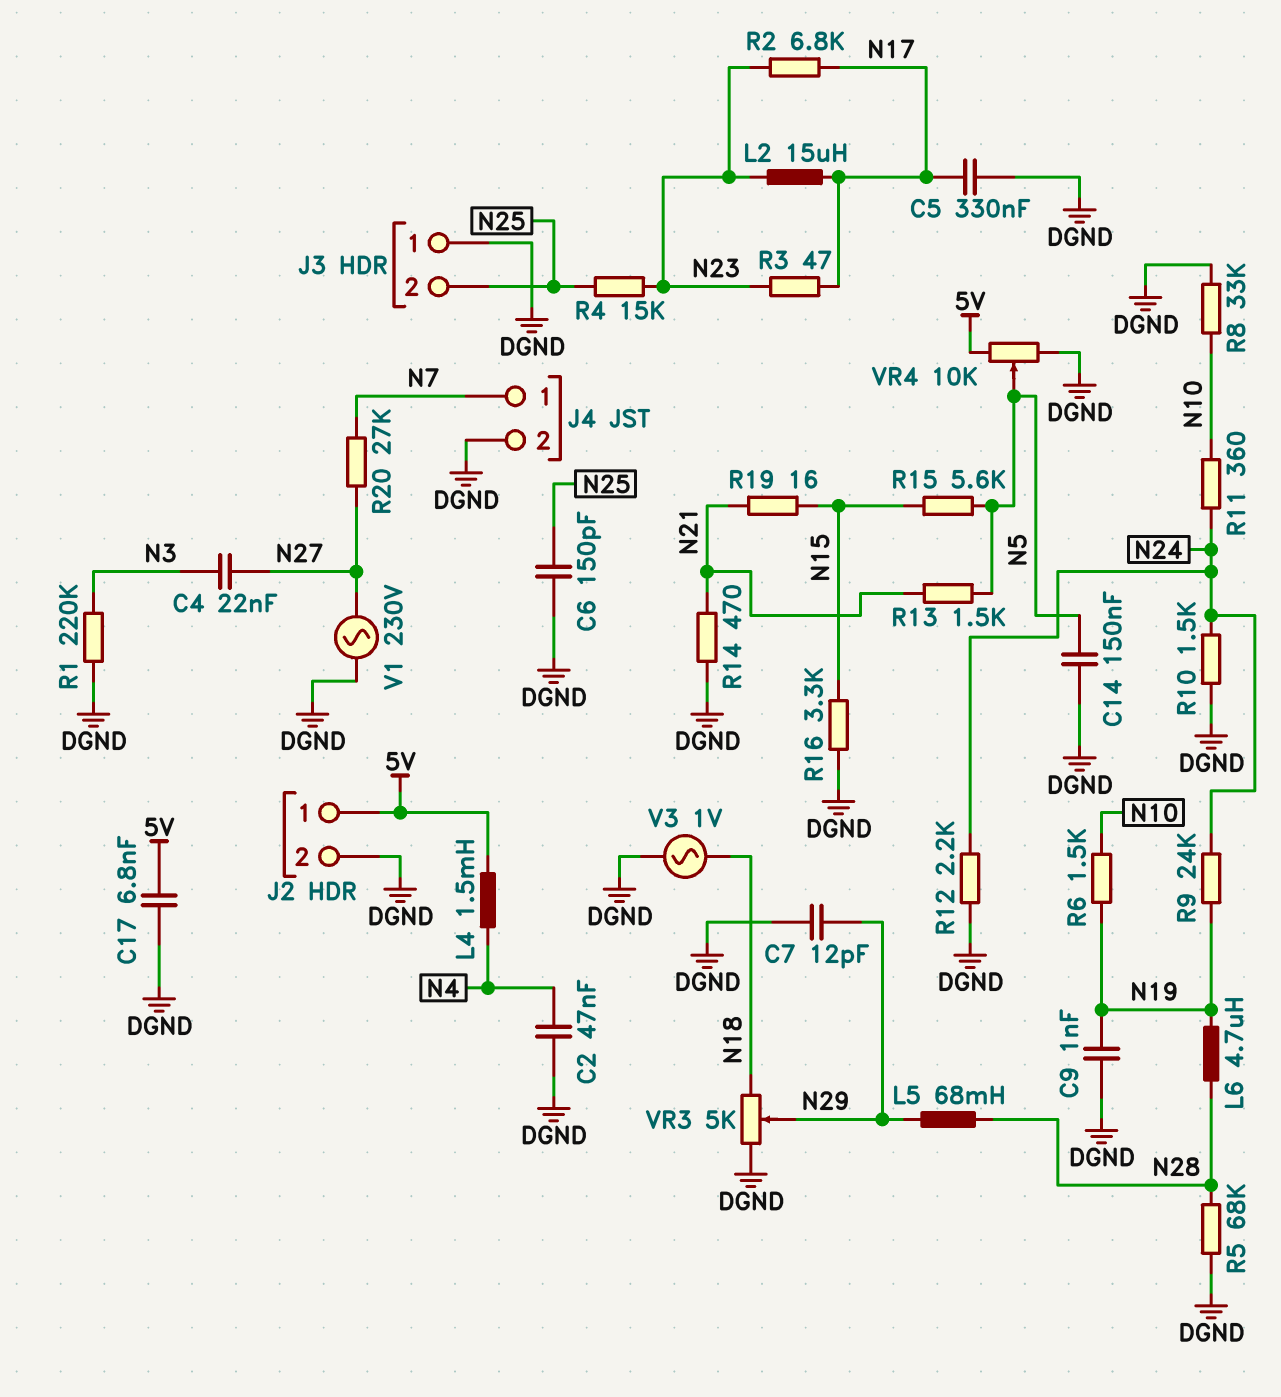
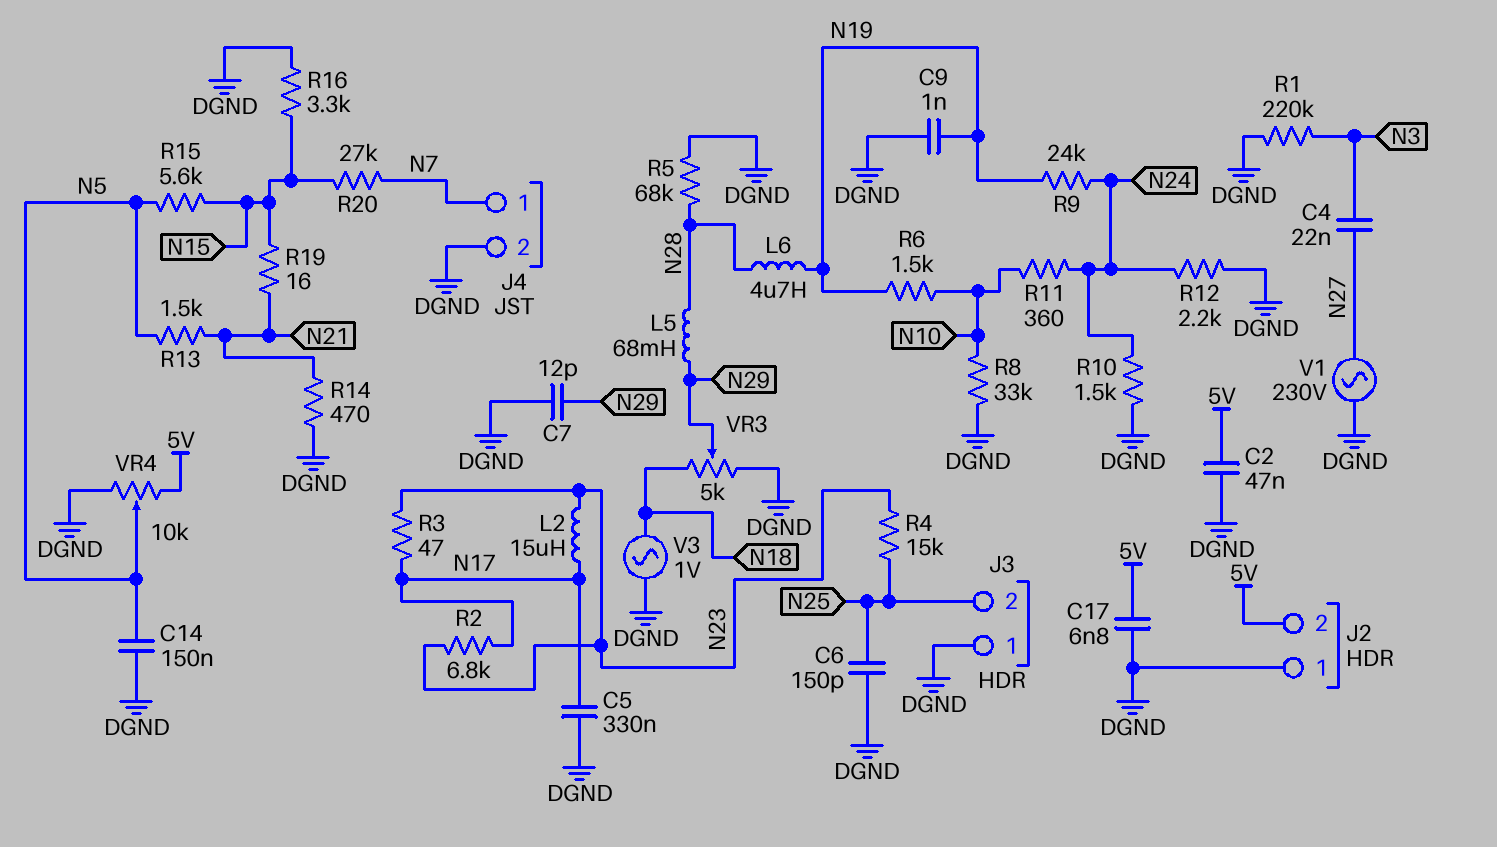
C2: 47nF (DGND, N4) -> 47nF (5V, DGND)
J2 pin 1: 5V -> DGND
J2 pin 2: DGND -> 5V
L4: 1.5mH (5V, N4) -> none
R20: 27k (N7, N27) -> 27k (N7, N15)

